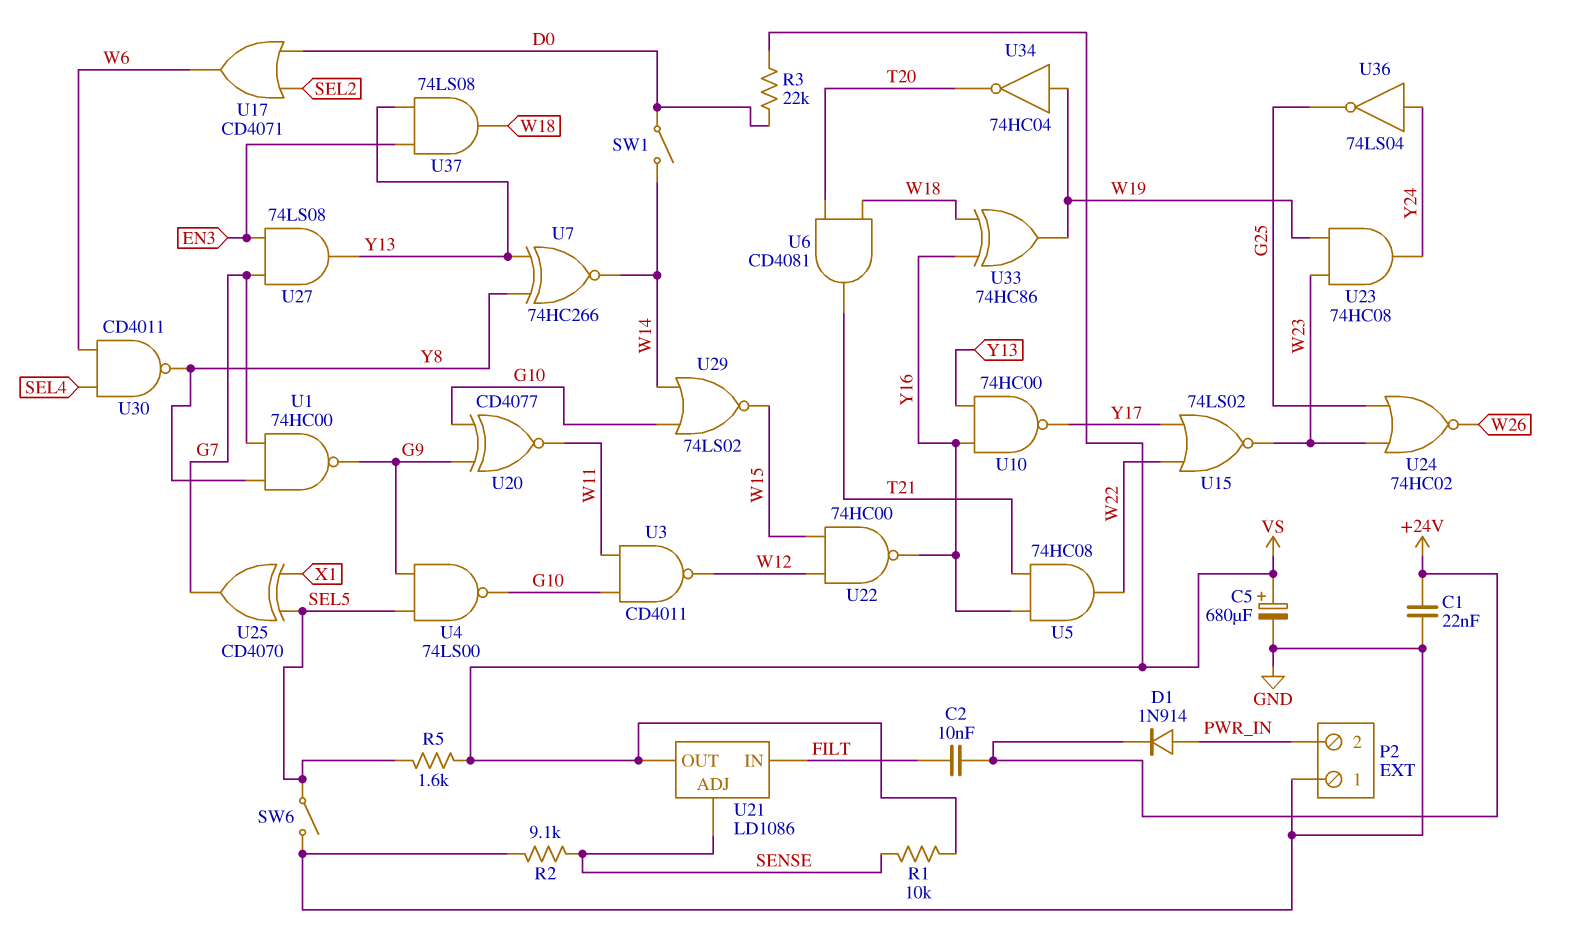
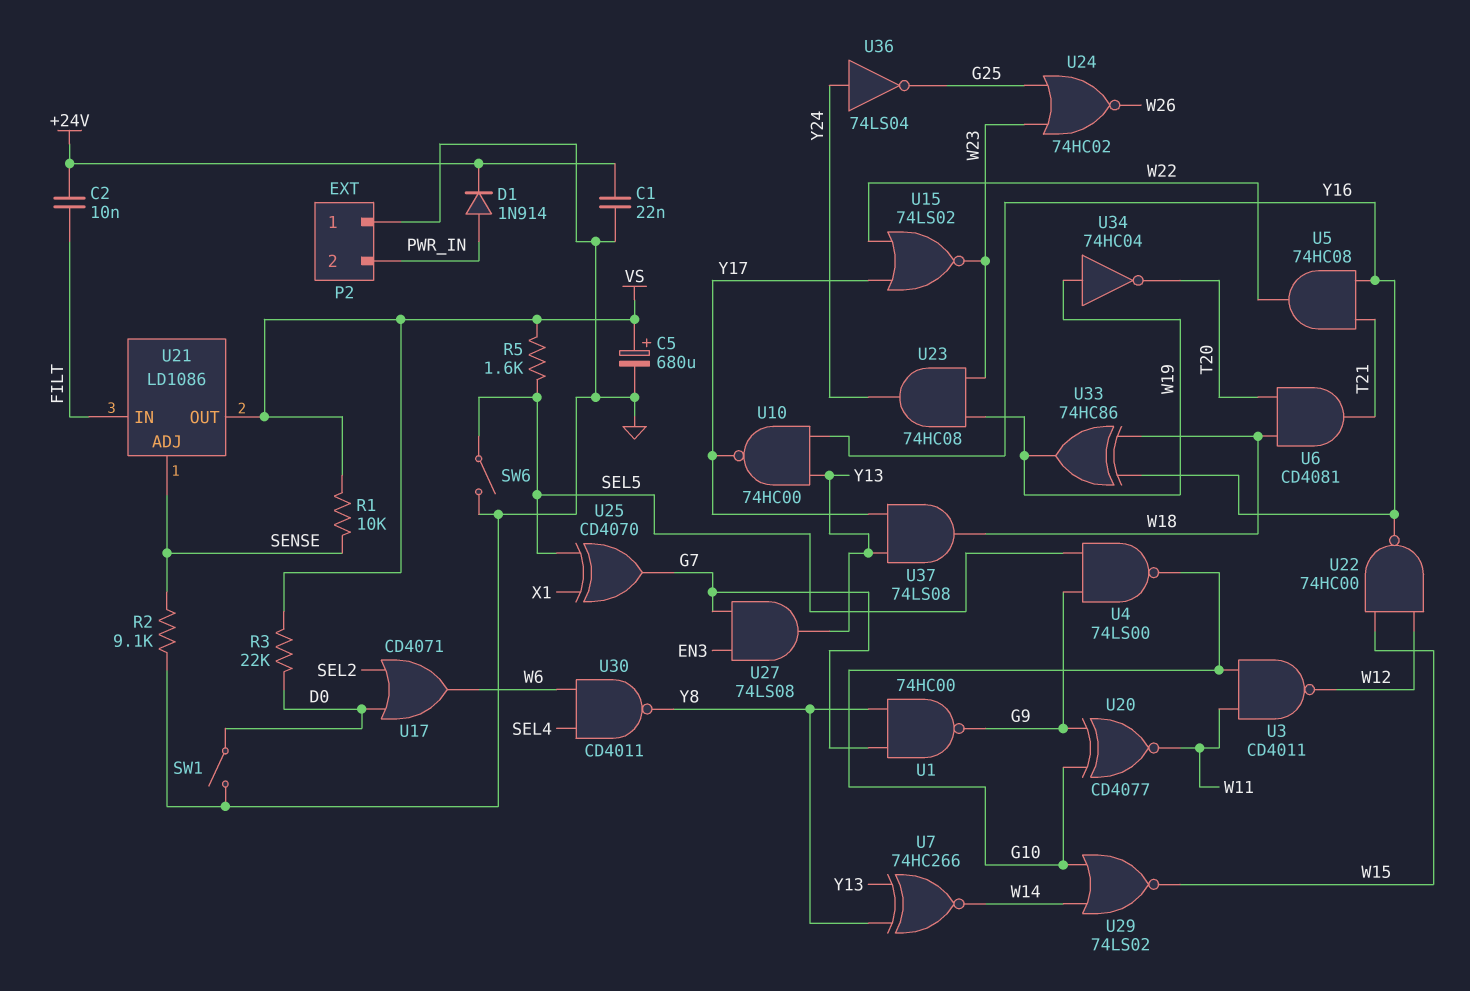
SW1: switch (D0, W14) -> switch (D0, GND)
U37: AND 74LS08 (in EN3, in Y13, out W18) -> AND 74LS08 (in Y13, in Y17, out W18)

